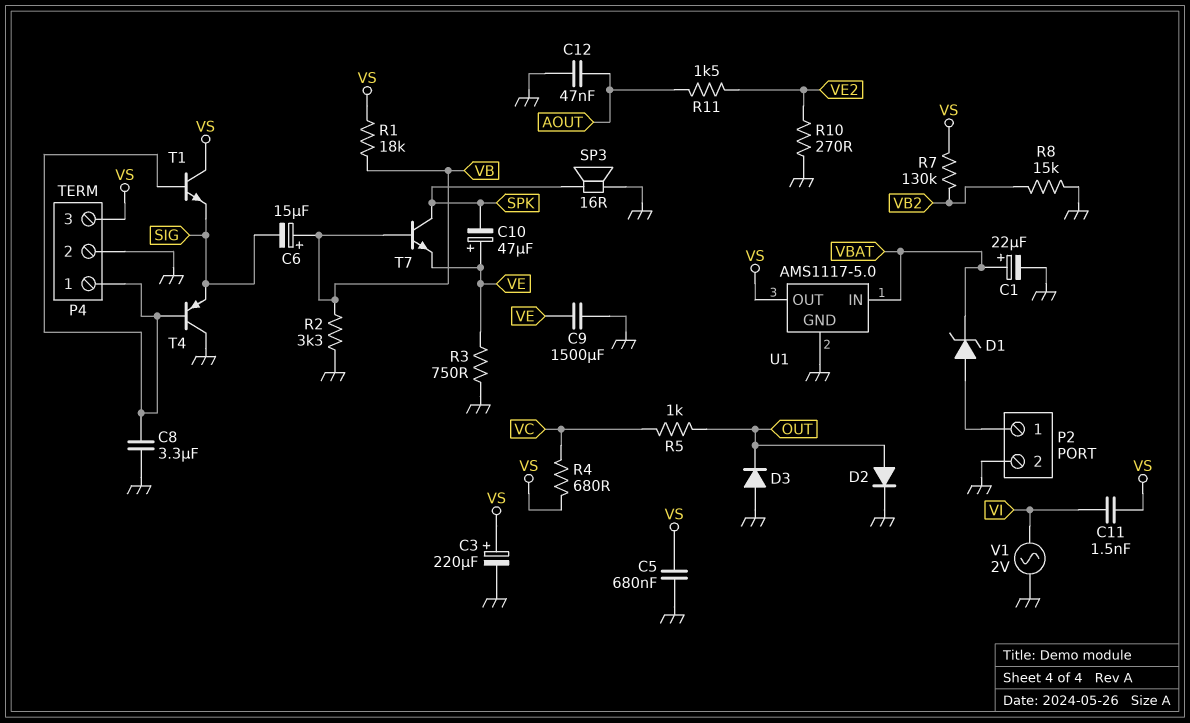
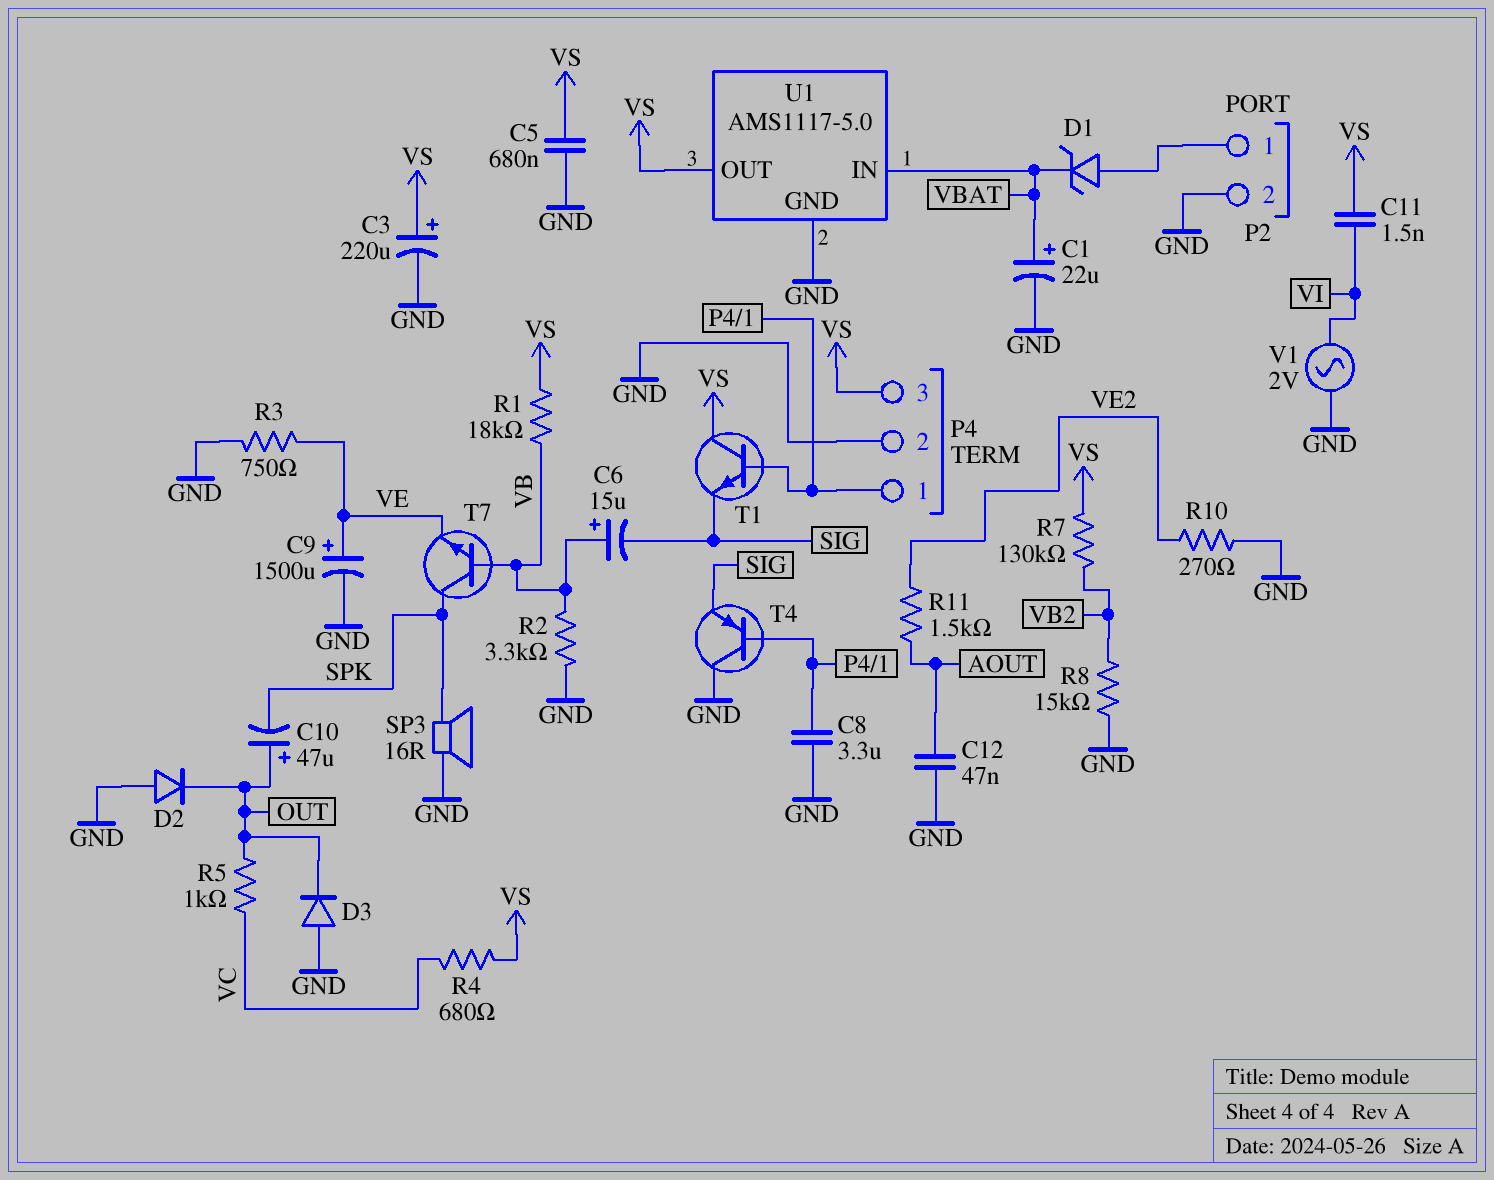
C9: 1500uF (GND, VE) -> 1500uF (plus VE, minus GND)
C10: 47uF (plus VE, minus SPK) -> 47uF (plus OUT, minus SPK)
D2: diode (A OUT, K GND) -> diode (A GND, K OUT)

